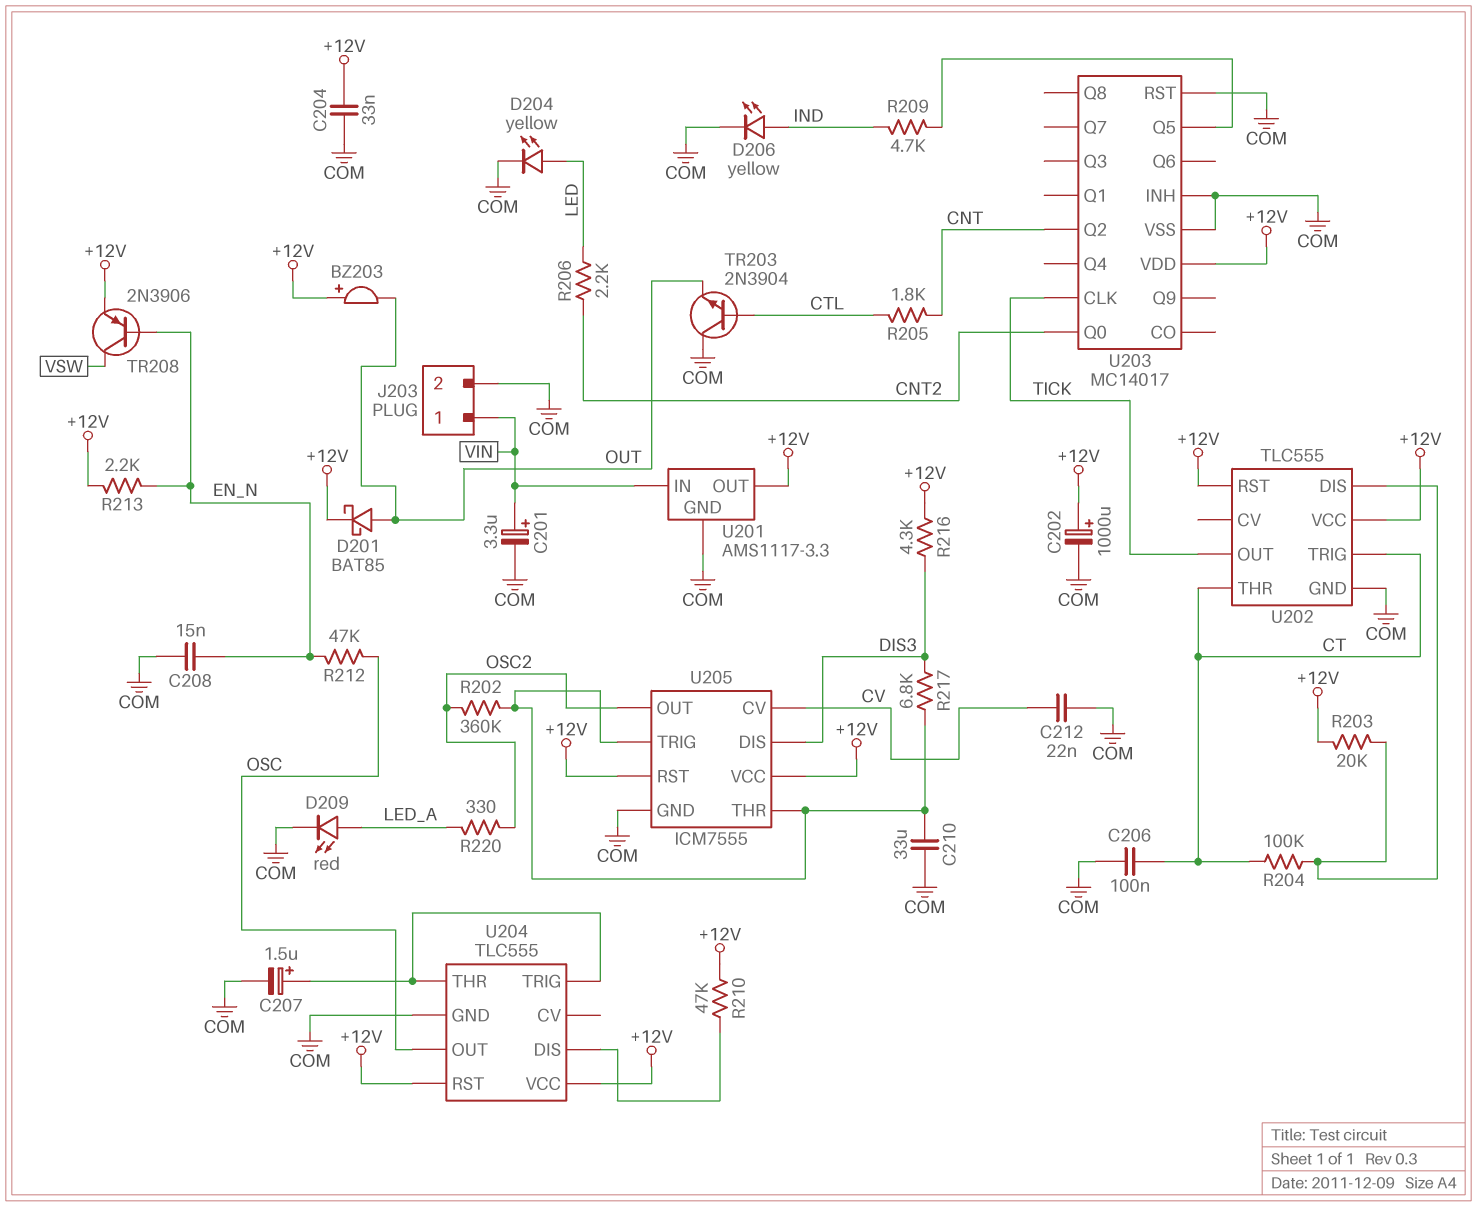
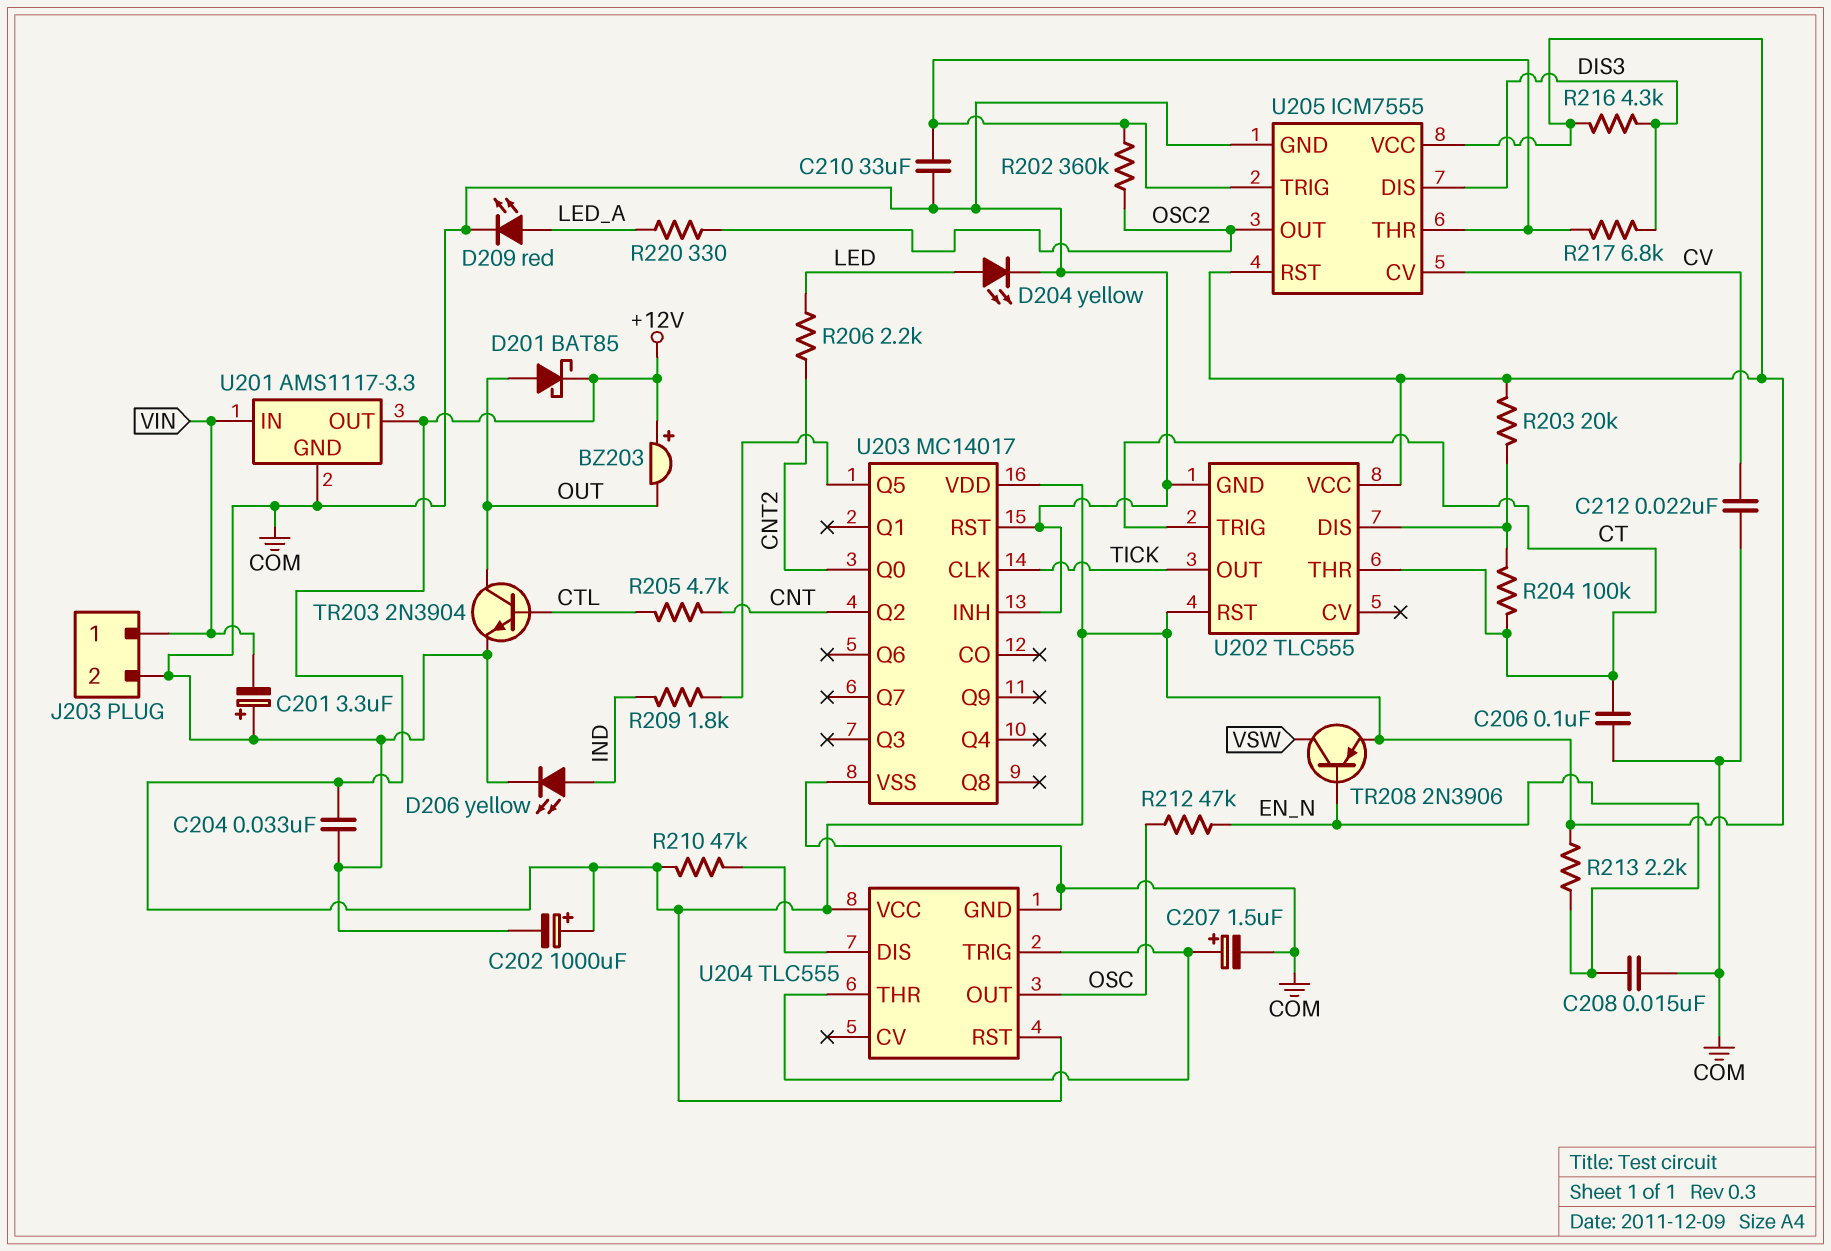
C201: 3.3uF (plus VIN, minus COM) -> 3.3uF (plus COM, minus VIN)
R205: 1.8k (CNT, CTL) -> 4.7k (CNT, CTL)
R209: 4.7k (IND, U203/Q5) -> 1.8k (IND, U203/Q5)
TR203: NPN 2N3904 (B CTL, C COM, E OUT) -> NPN 2N3904 (B CTL, C OUT, E COM)

